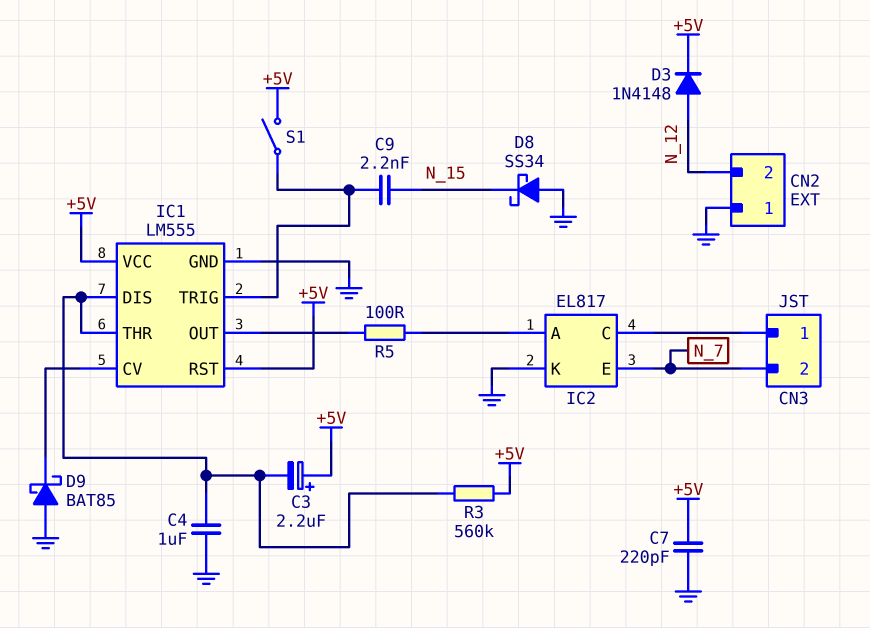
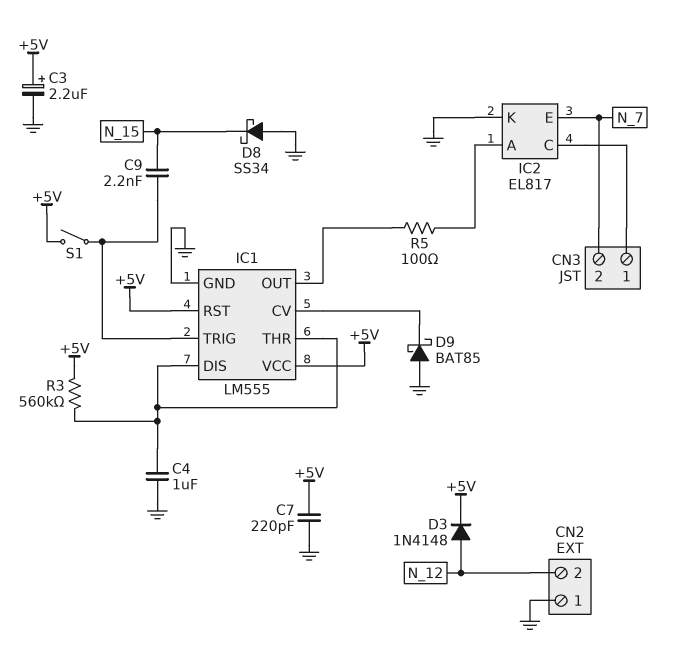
C3: 2.2uF (plus +5V, minus IC1/DIS) -> 2.2uF (plus +5V, minus GND)

